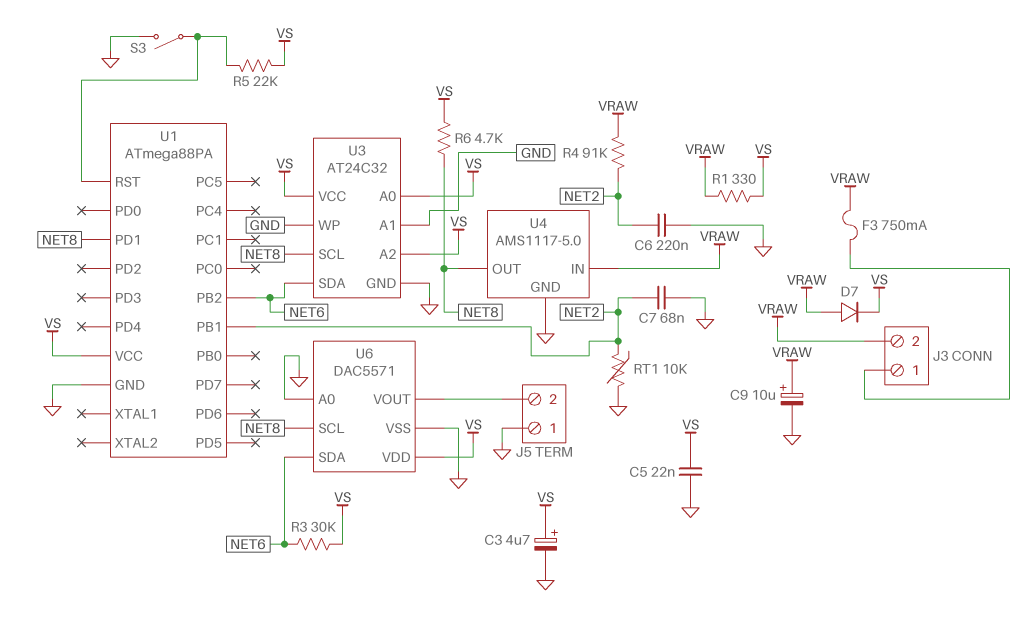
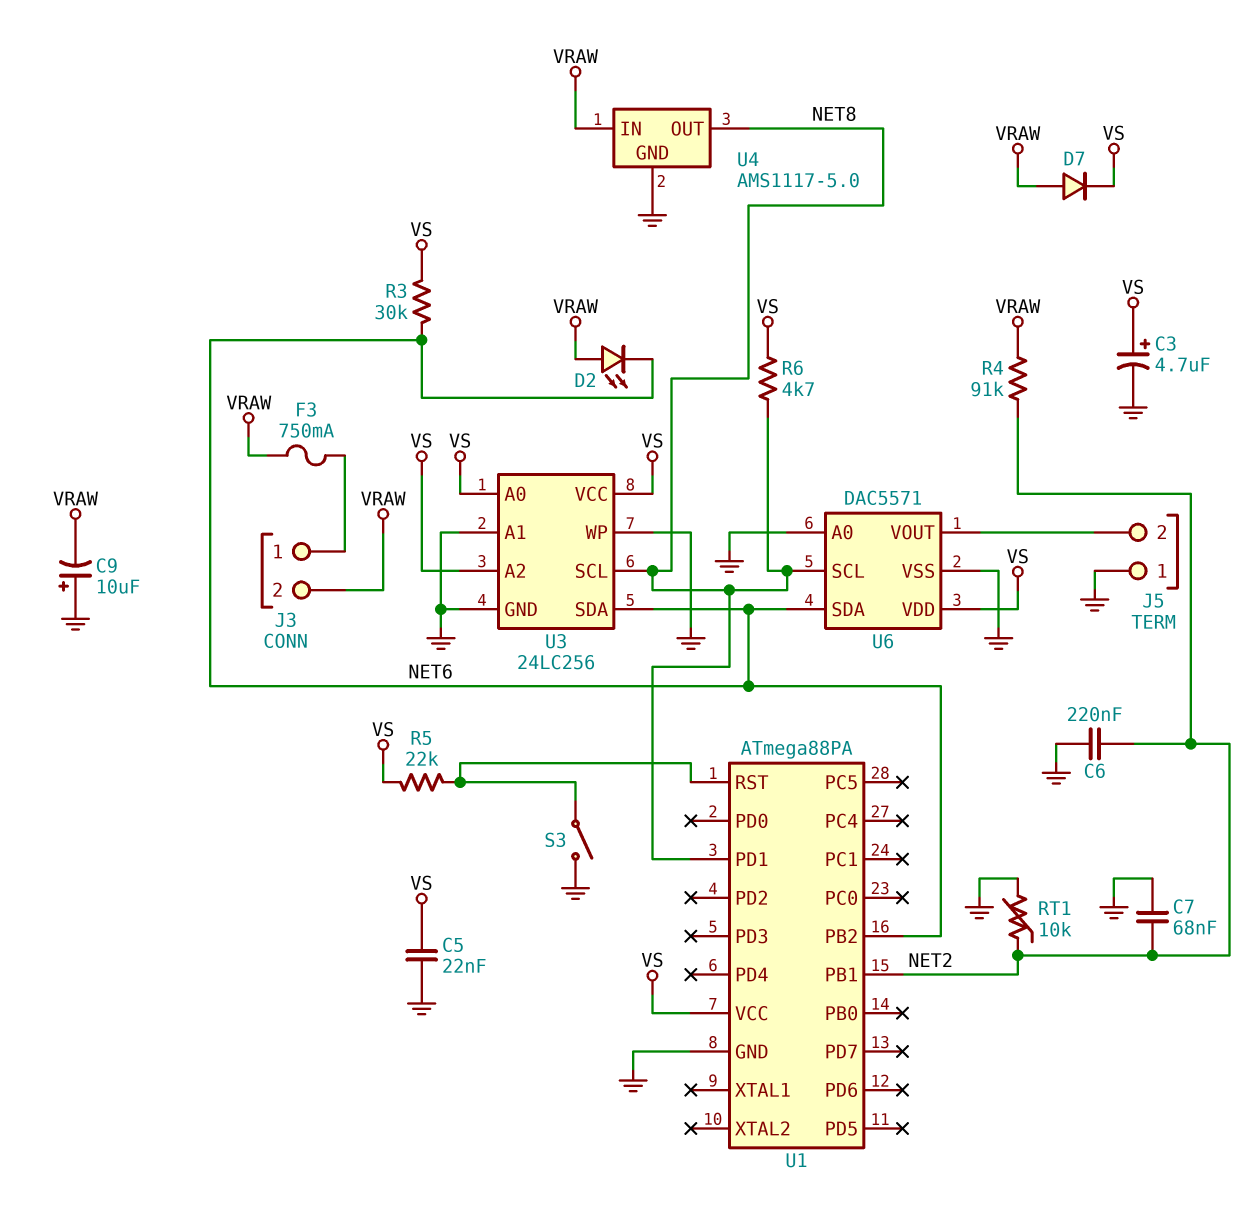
C9: 10uF (plus VRAW, minus GND) -> 10uF (plus GND, minus VRAW)
D2: none -> LED (A VRAW, K NET6)
R1: 330 (VRAW, VS) -> none
U3: AT24C32 -> 24LC256

